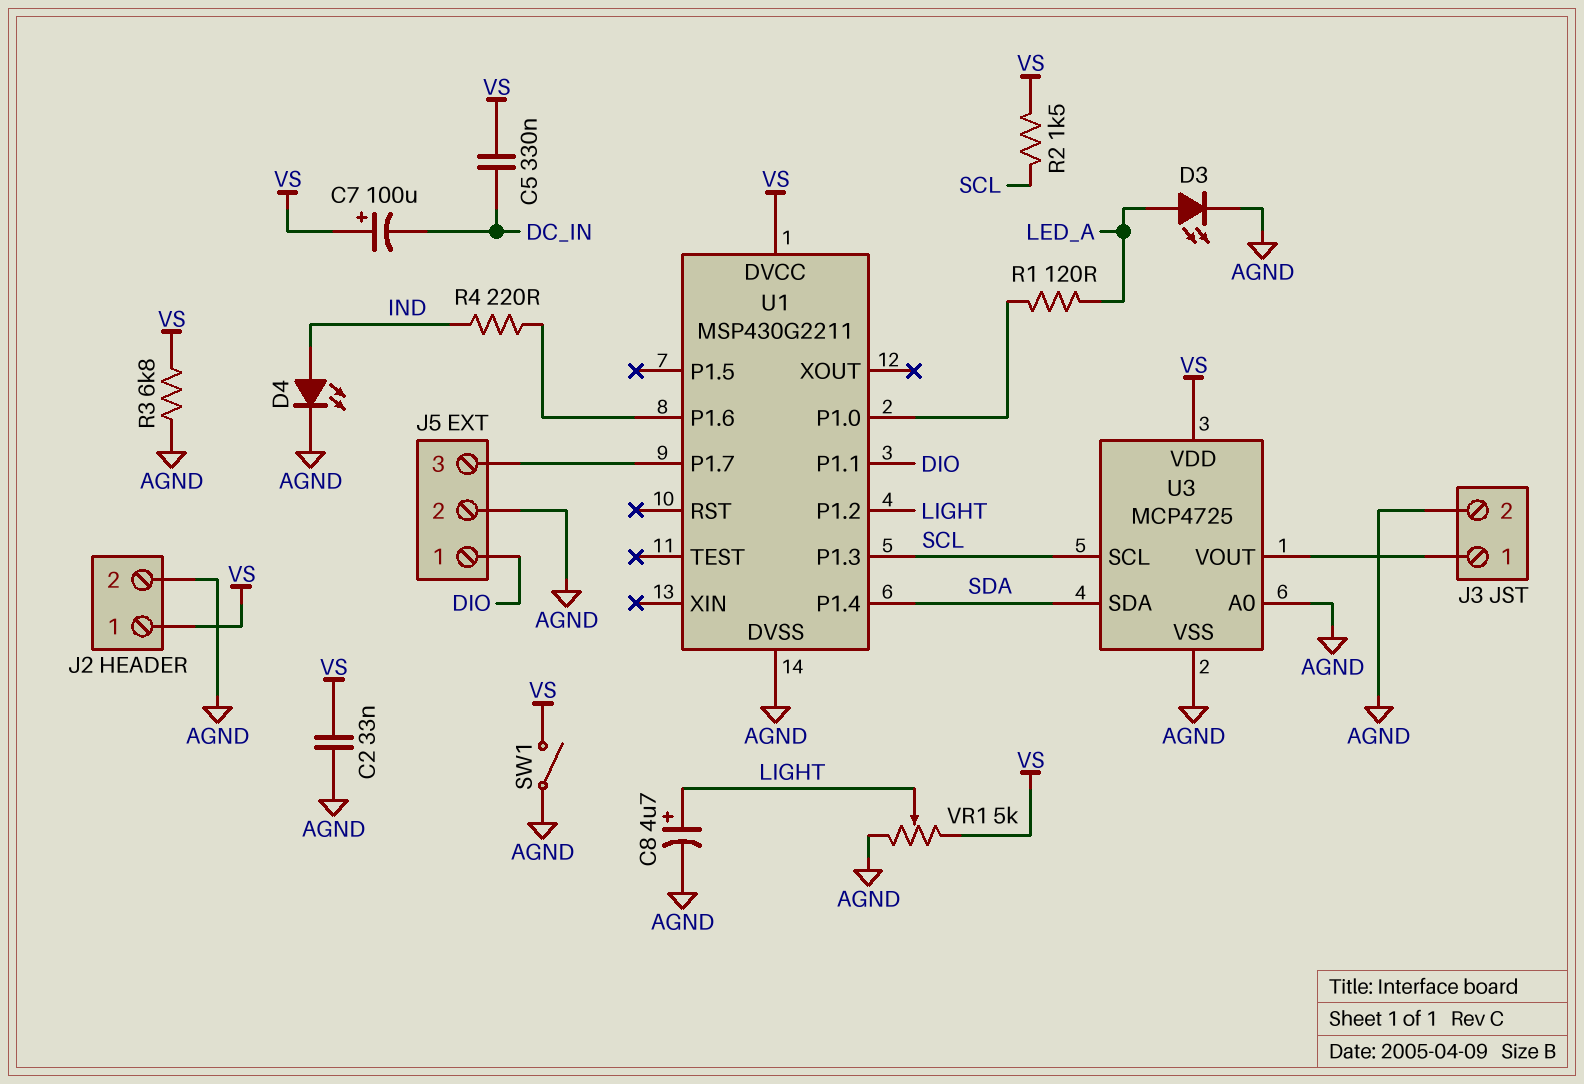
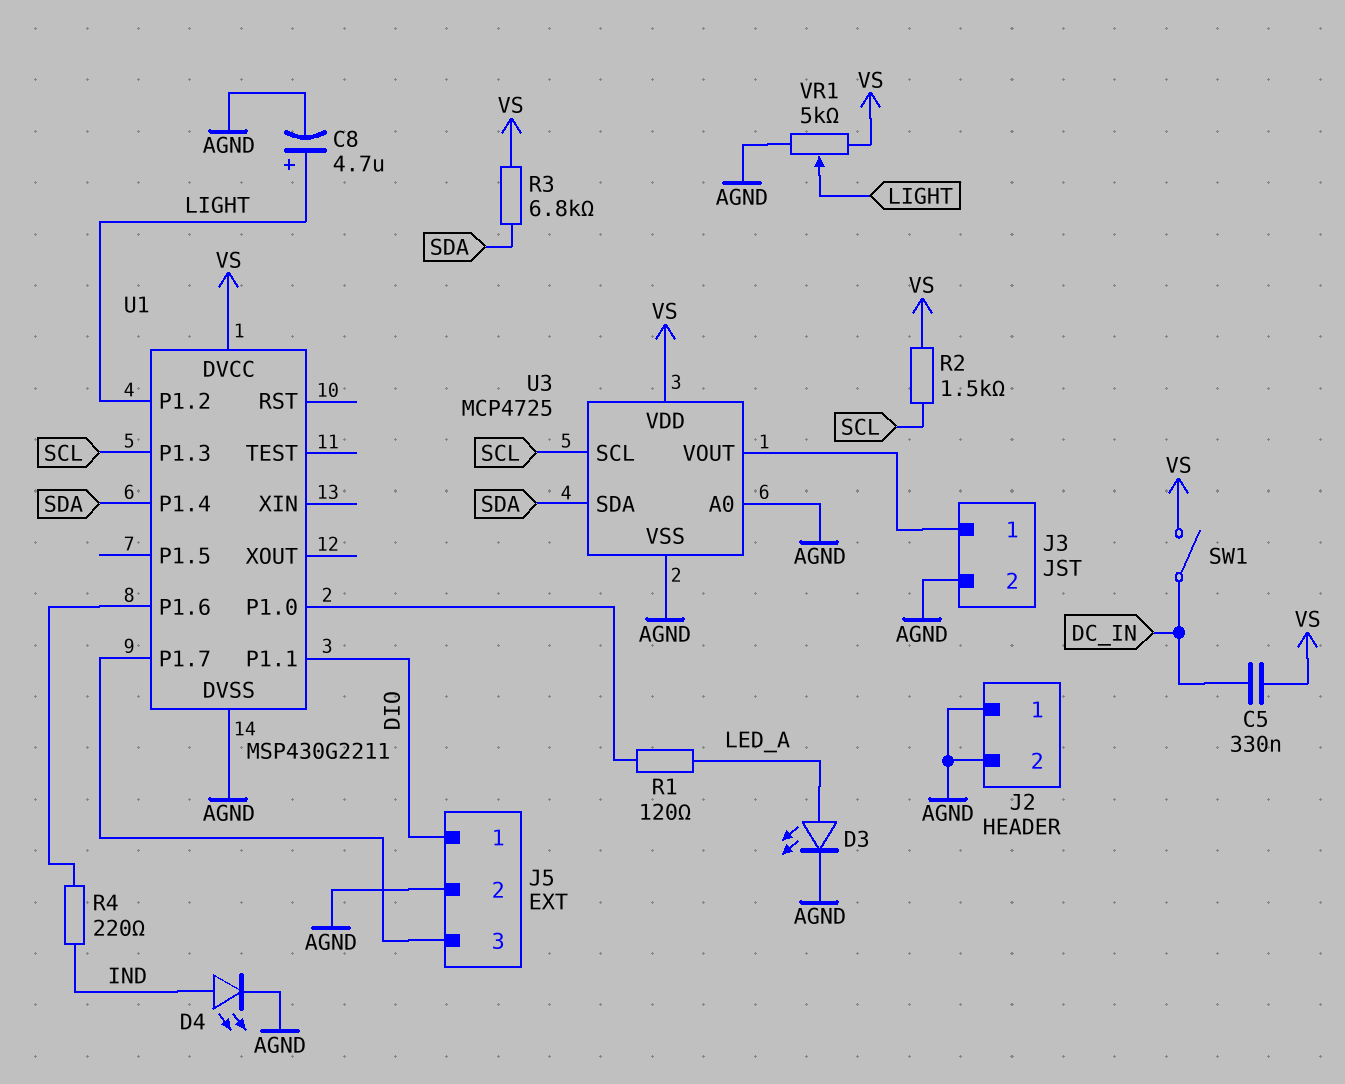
C2: 33nF (AGND, VS) -> none
C7: 100uF (plus VS, minus DC_IN) -> none
J2 pin 1: VS -> AGND
R3: 6.8k (AGND, VS) -> 6.8k (SDA, VS)
SW1: switch (AGND, VS) -> switch (DC_IN, VS)

